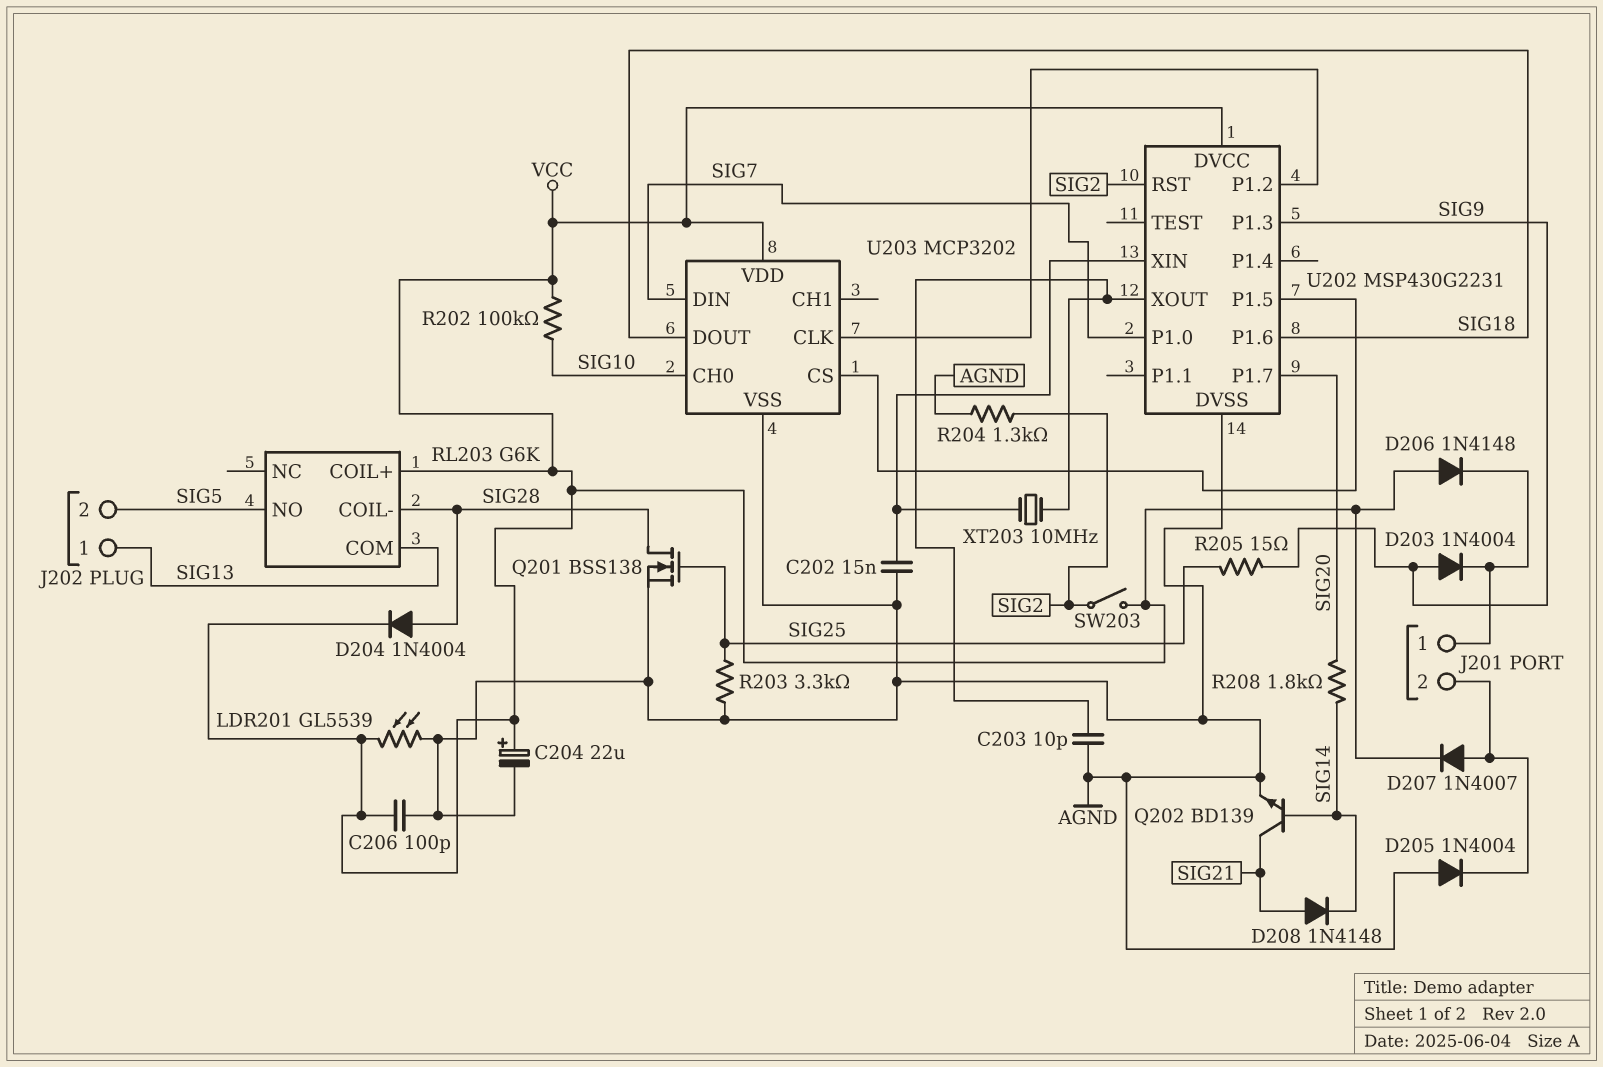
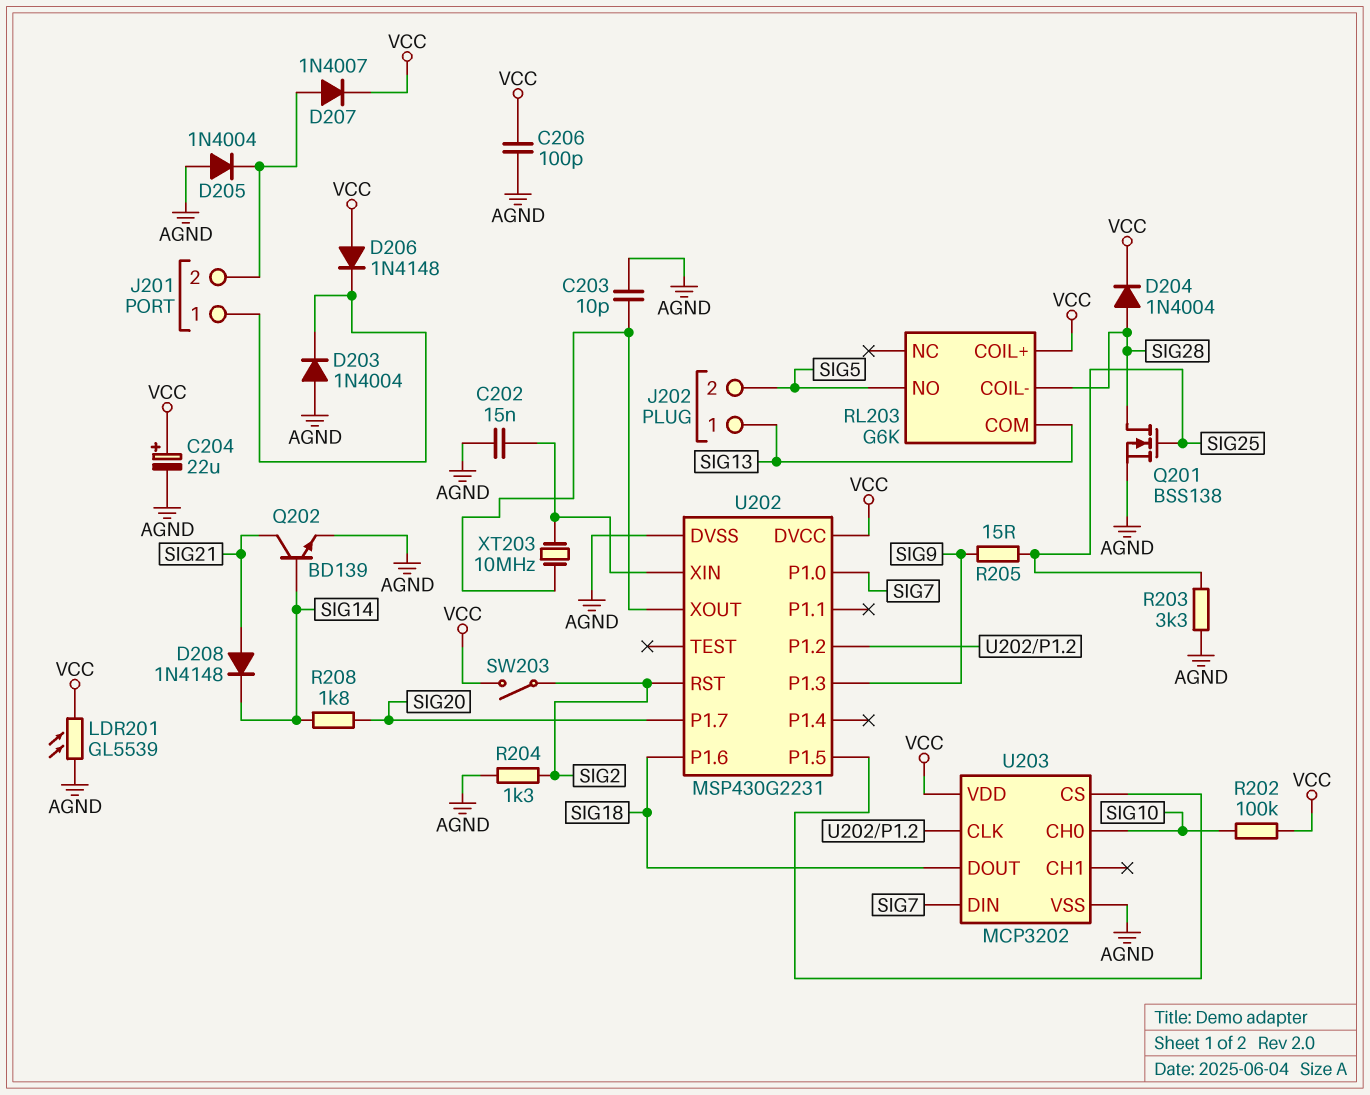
D203: diode 1N4004 (A SIG9, K J201/1) -> diode 1N4004 (A AGND, K J201/1)

